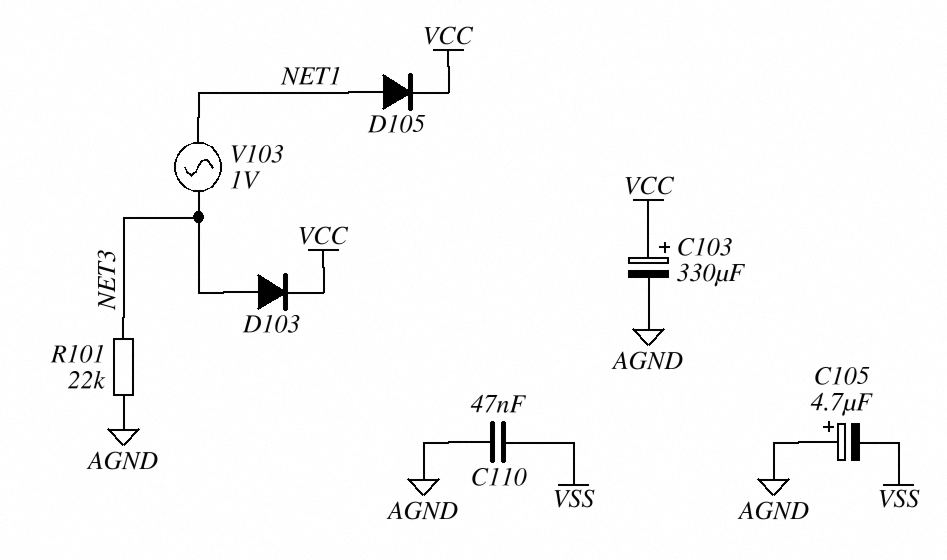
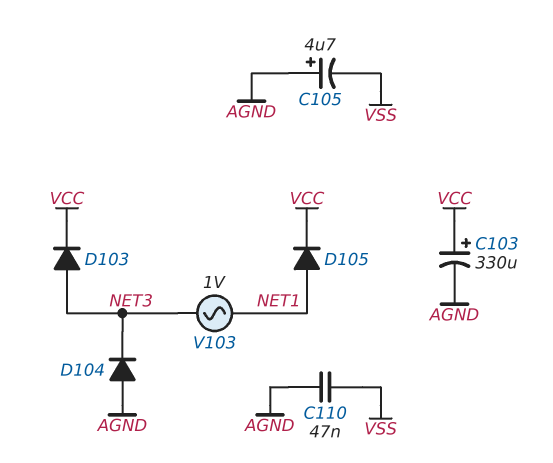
D104: none -> diode (A AGND, K NET3)
R101: 22k (AGND, NET3) -> none

